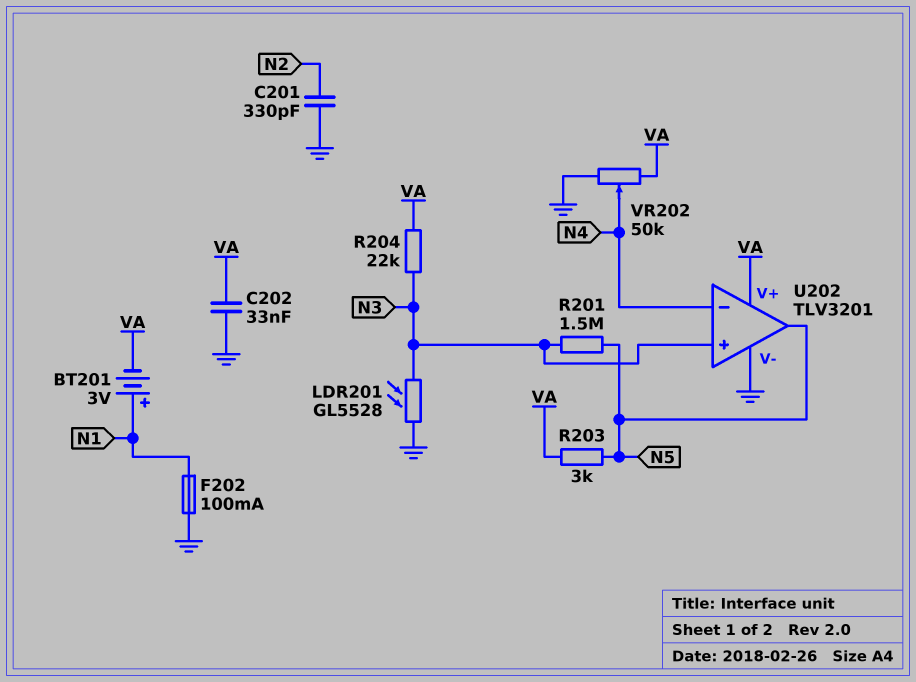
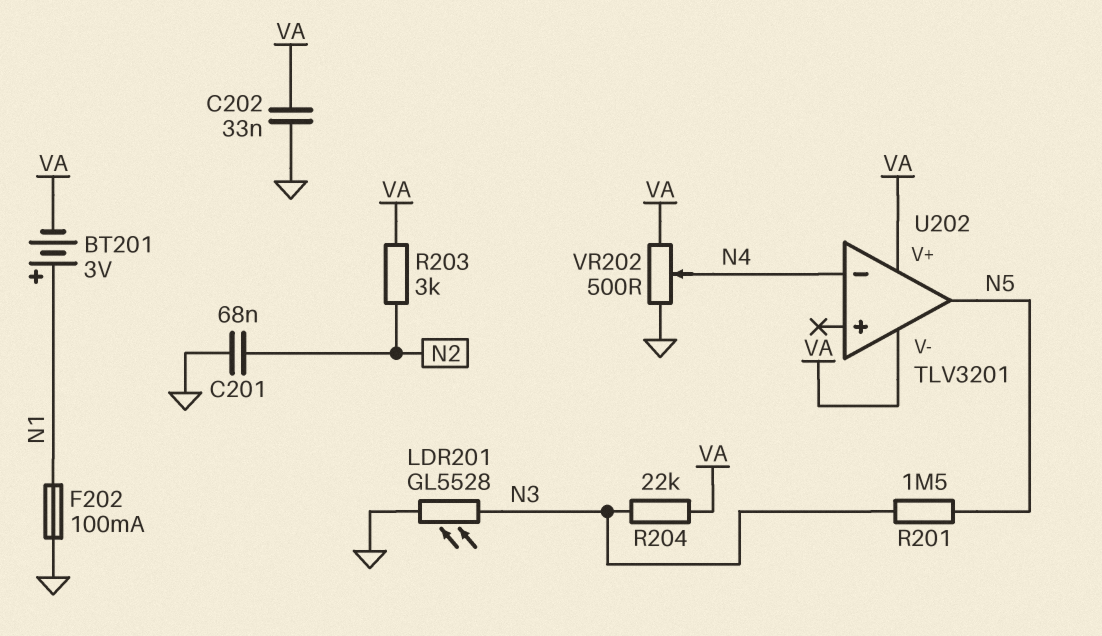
C201: 330pF (GND, N2) -> 68nF (GND, N2)
R203: 3k (N5, VA) -> 3k (N2, VA)
U202 pin V-: GND -> VA
U202 pin in+: N3 -> none
VR202: 50k (GND, VA, wiper N4) -> 500 (GND, VA, wiper N4)

